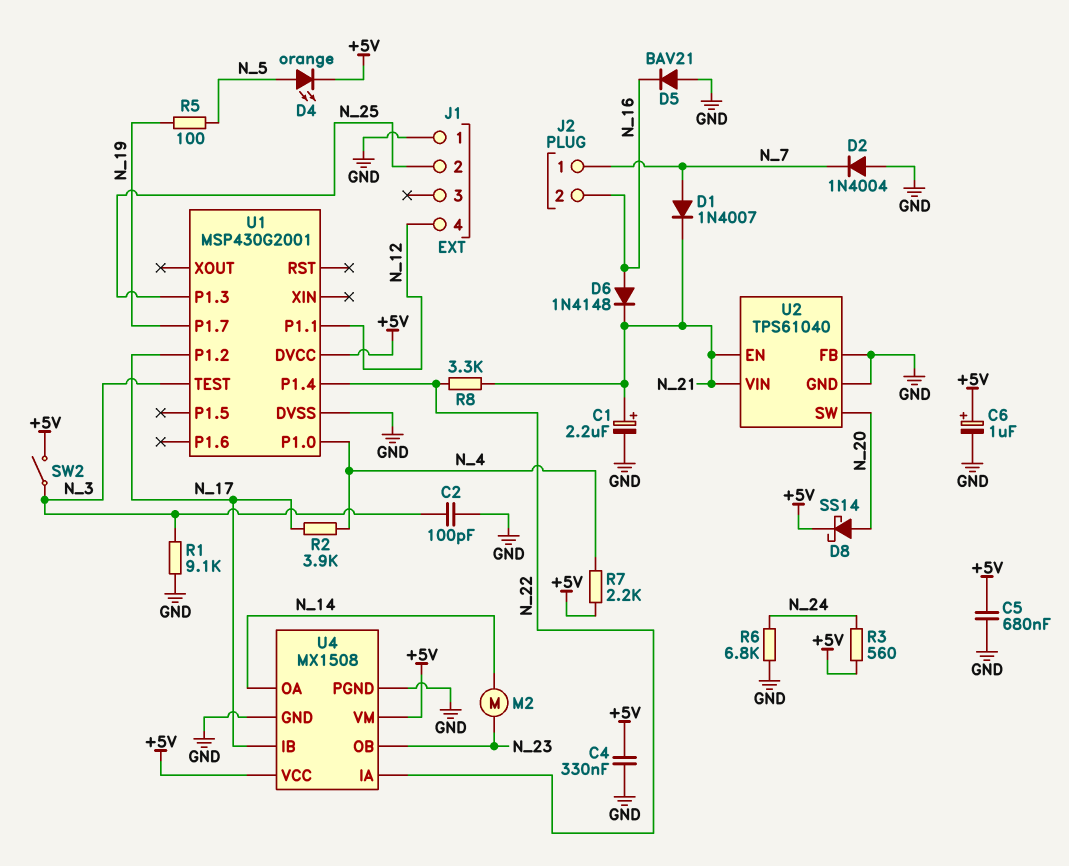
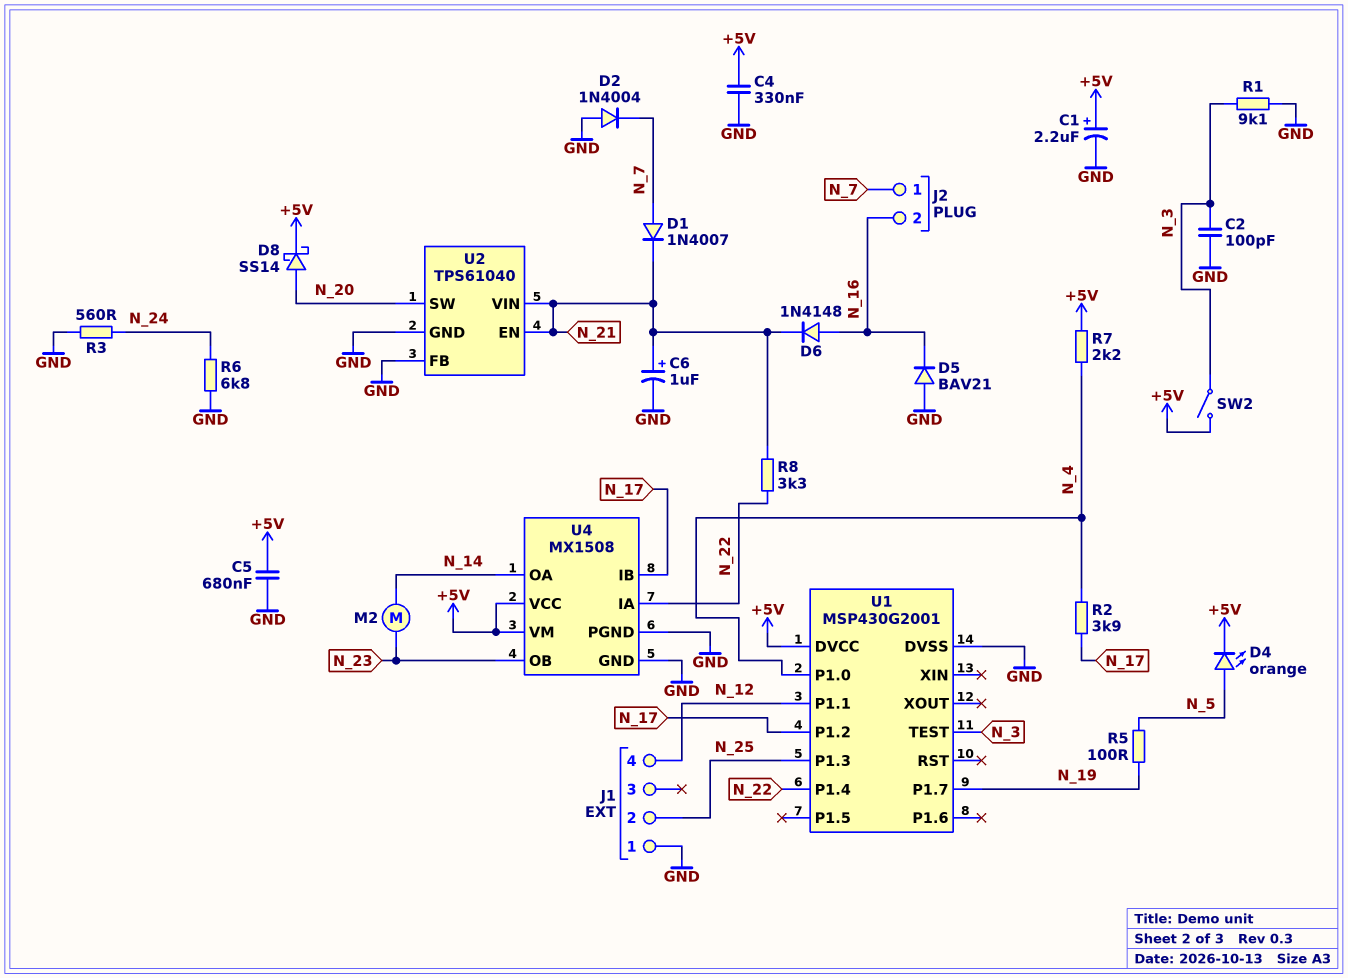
C1: 2.2uF (plus N_21, minus GND) -> 2.2uF (plus +5V, minus GND)
C6: 1uF (plus +5V, minus GND) -> 1uF (plus N_21, minus GND)
R3: 560 (+5V, N_24) -> 560 (GND, N_24)

